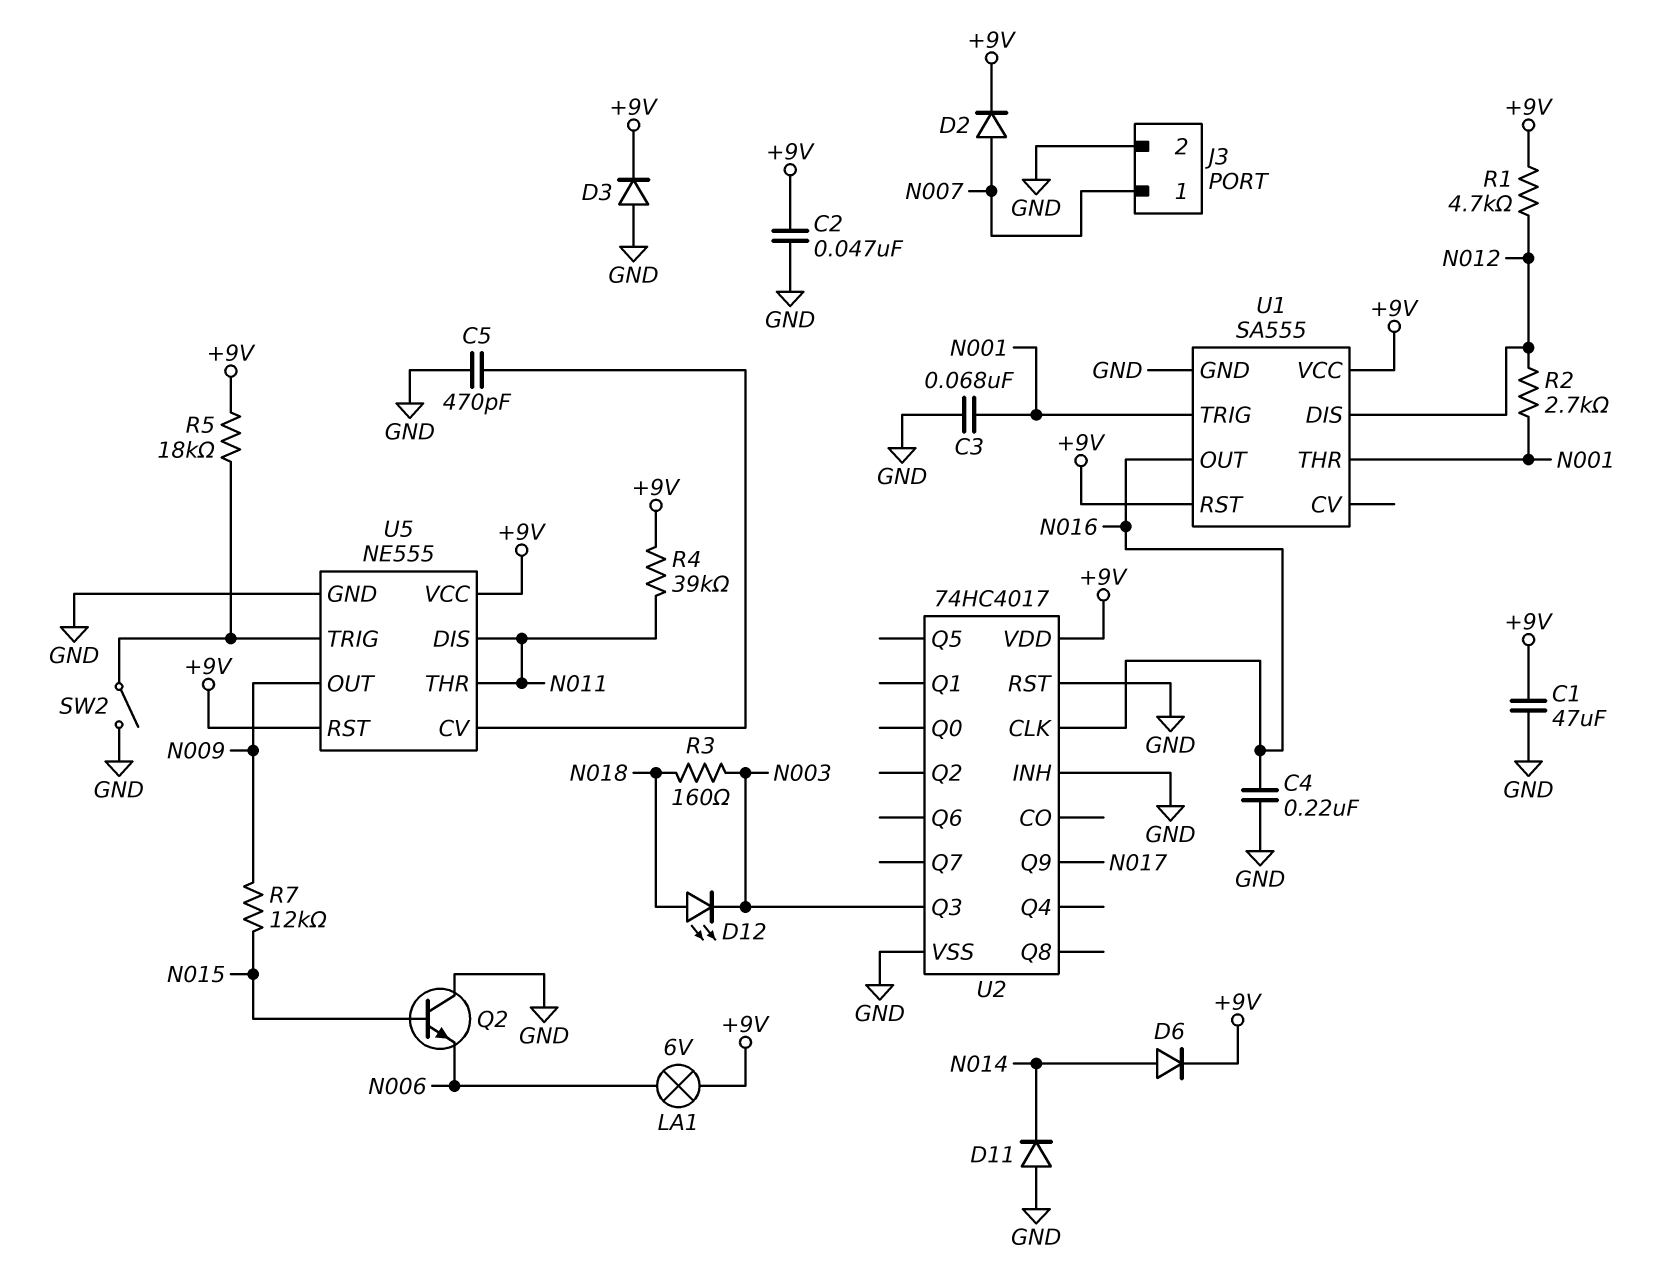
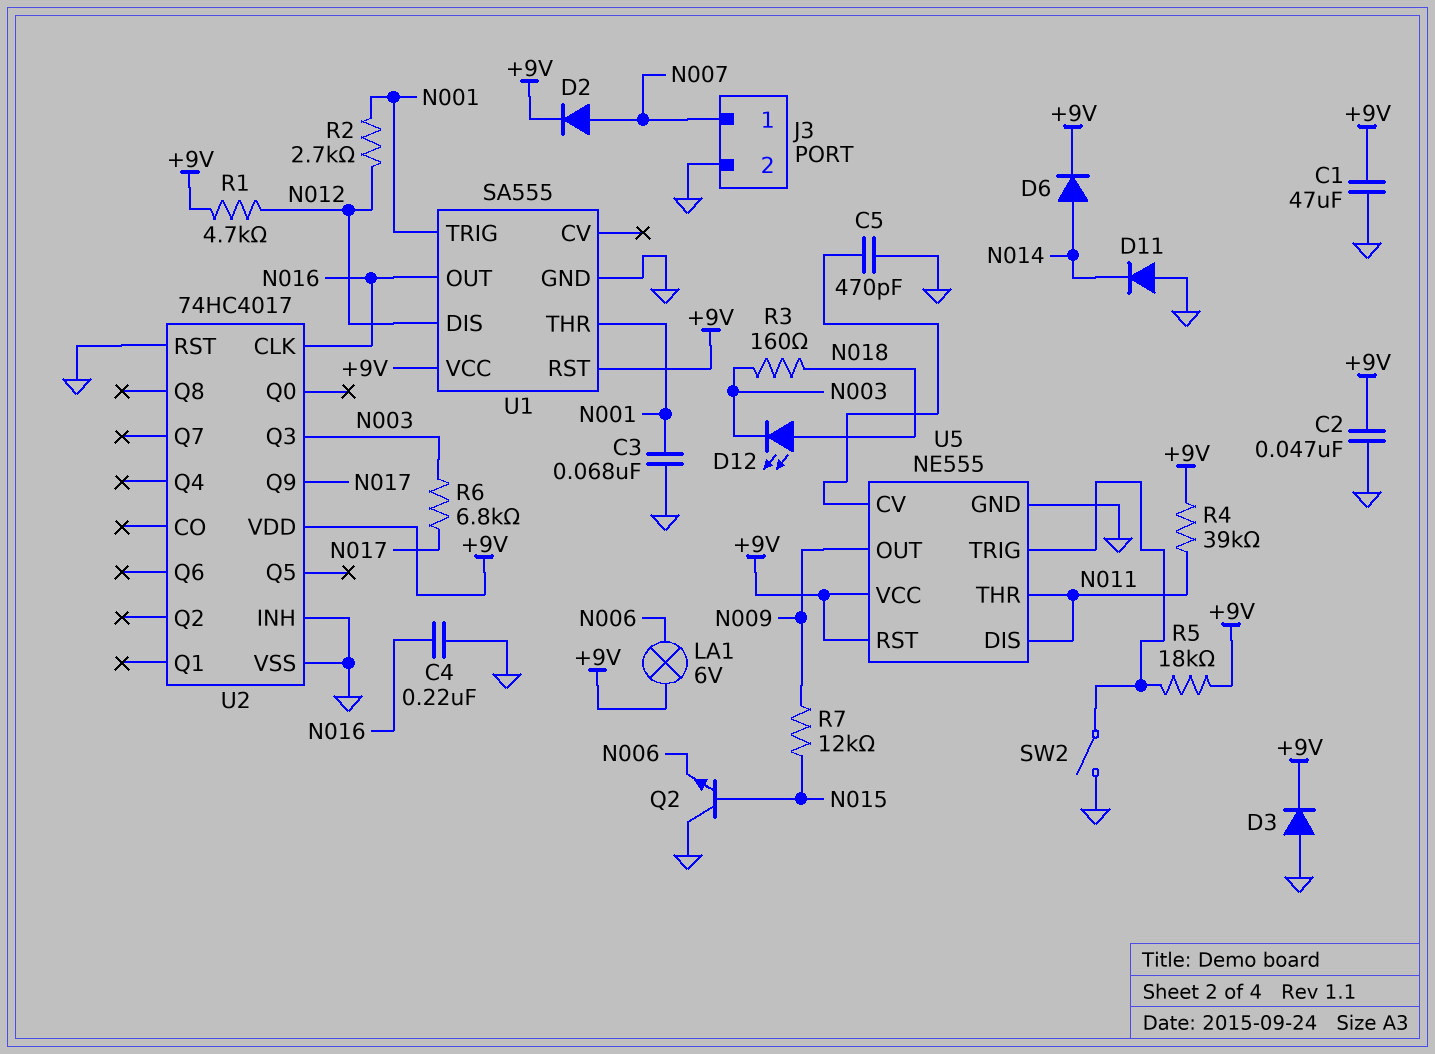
R6: none -> 6.8k (N003, N017)

